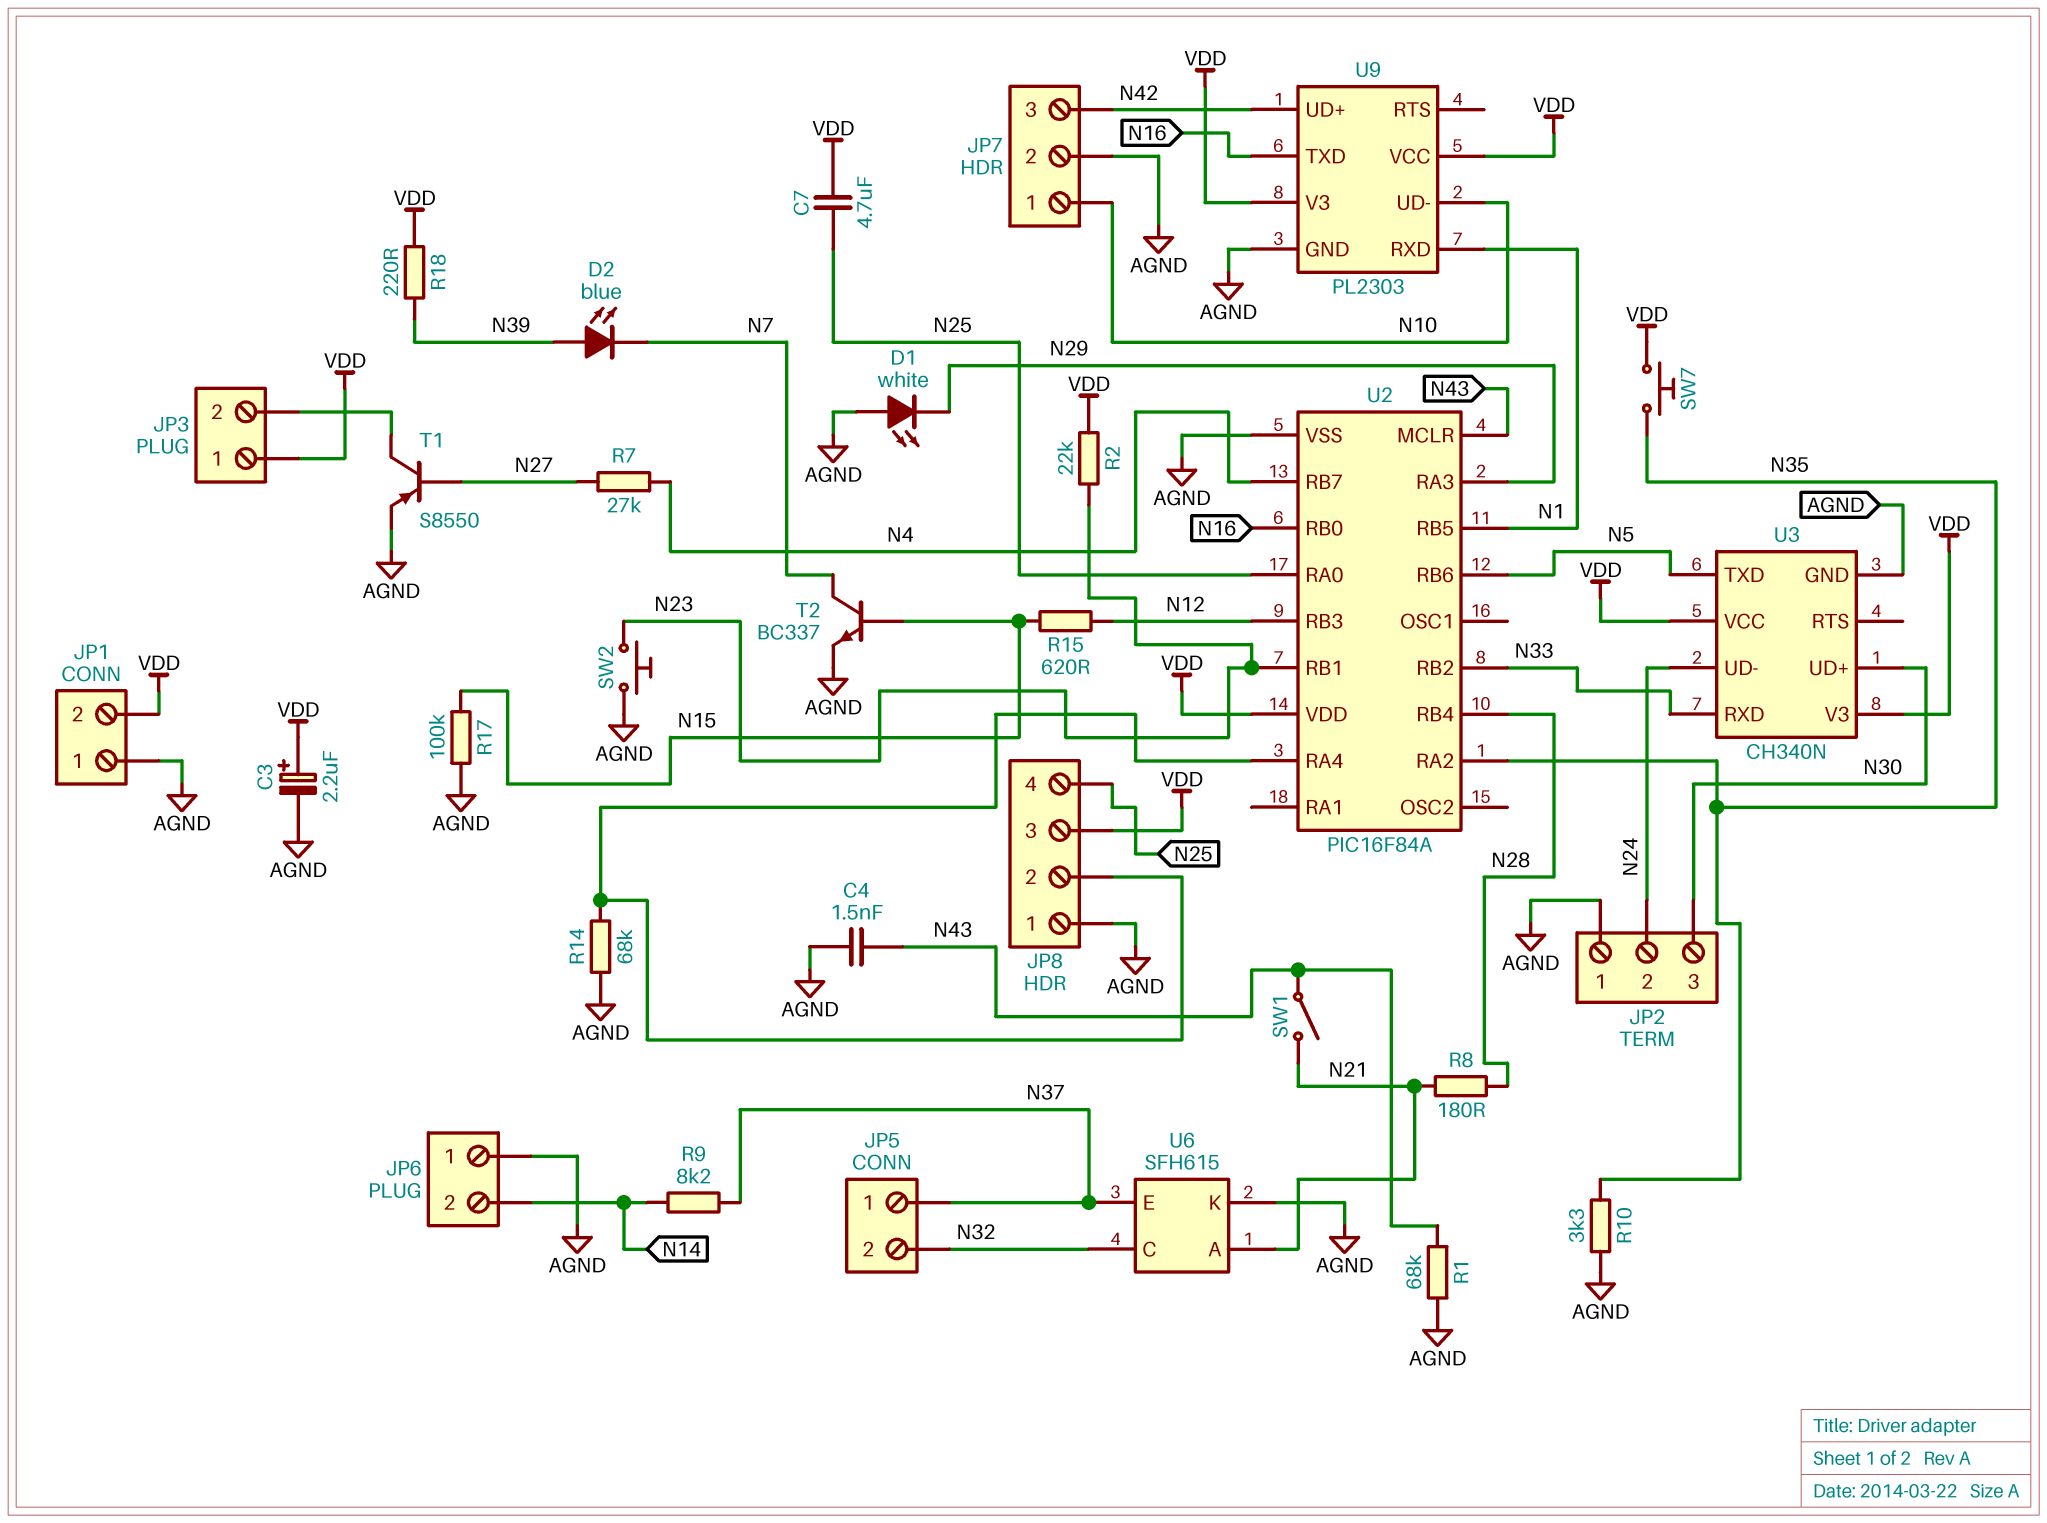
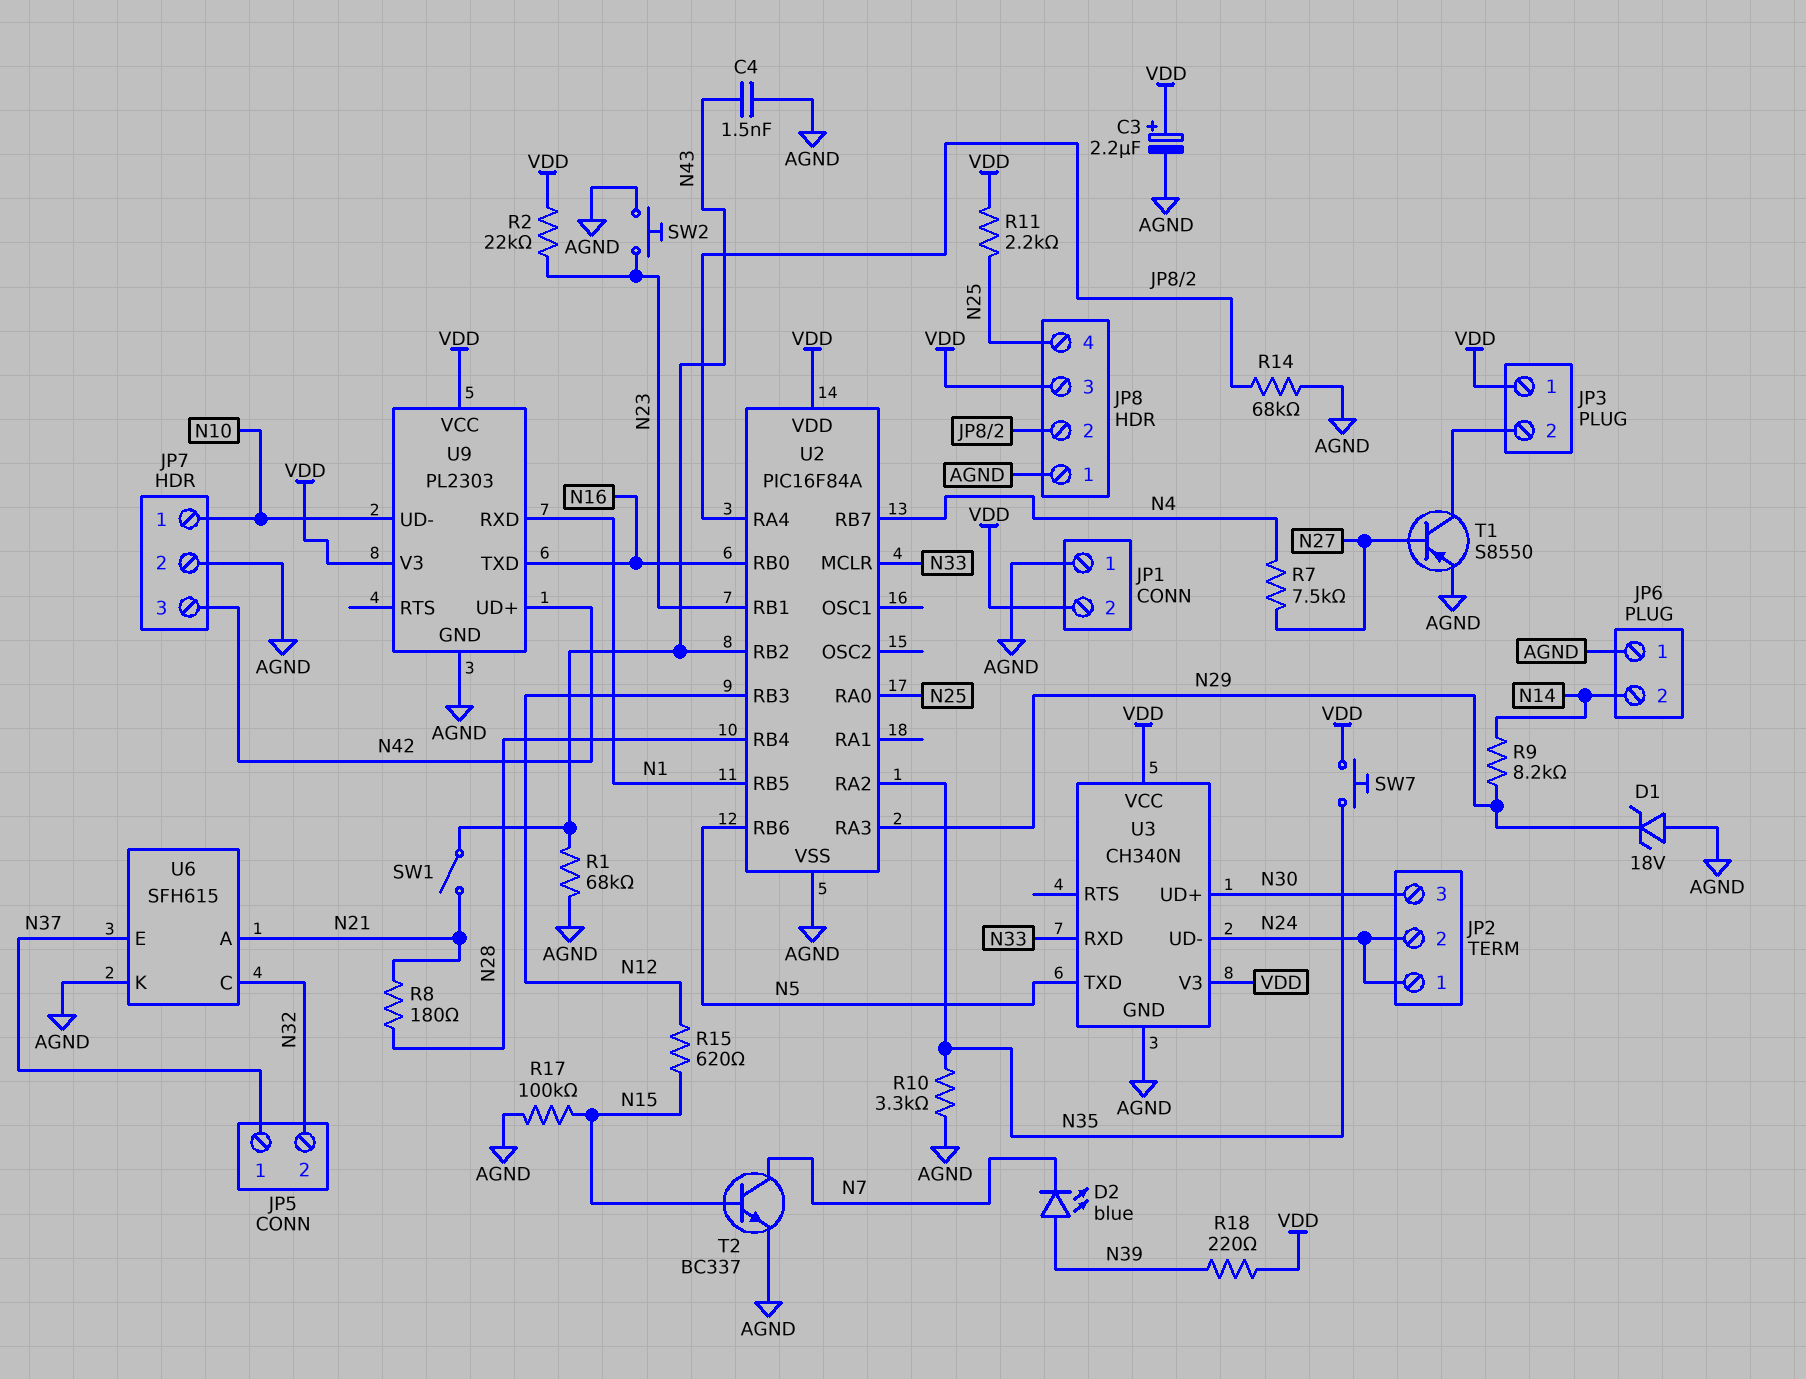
C7: 4.7uF (N25, VDD) -> none
D1: LED white (A AGND, K N29) -> zener 18V (A AGND, K N29)
JP2 pin 1: AGND -> N24
R7: 27k (N4, N27) -> 7.5k (N4, N27)
R9: 8.2k (N14, N37) -> 8.2k (N14, N29)
R11: none -> 2.2k (N25, VDD)
U2 pin MCLR: N43 -> N33
U2 pin RB2: N33 -> N43

